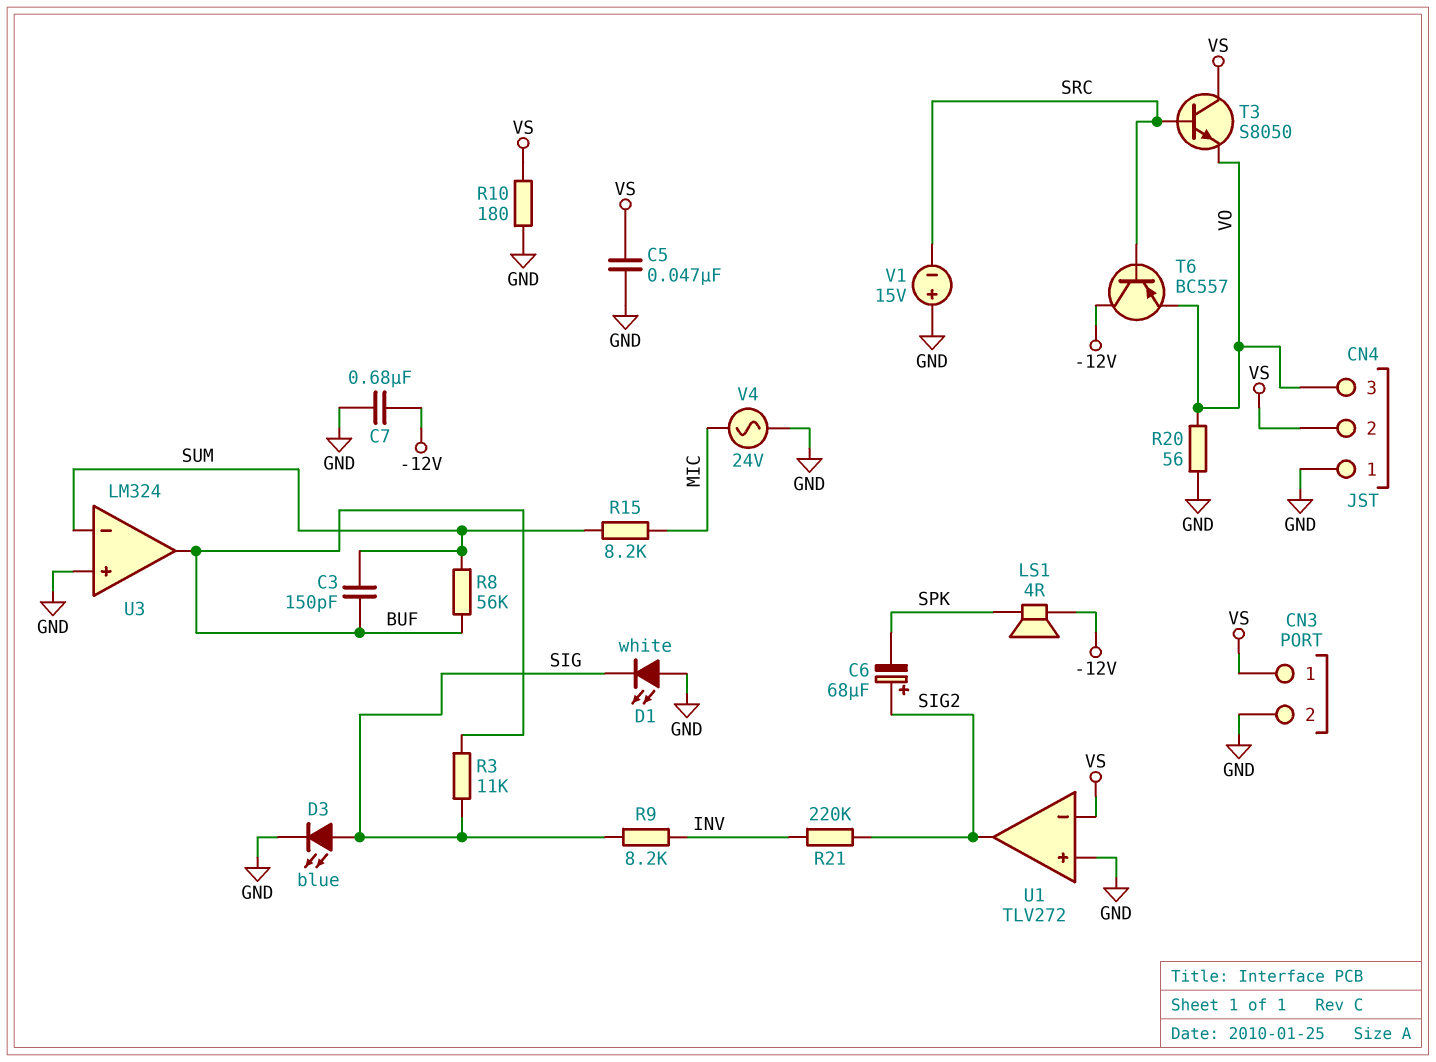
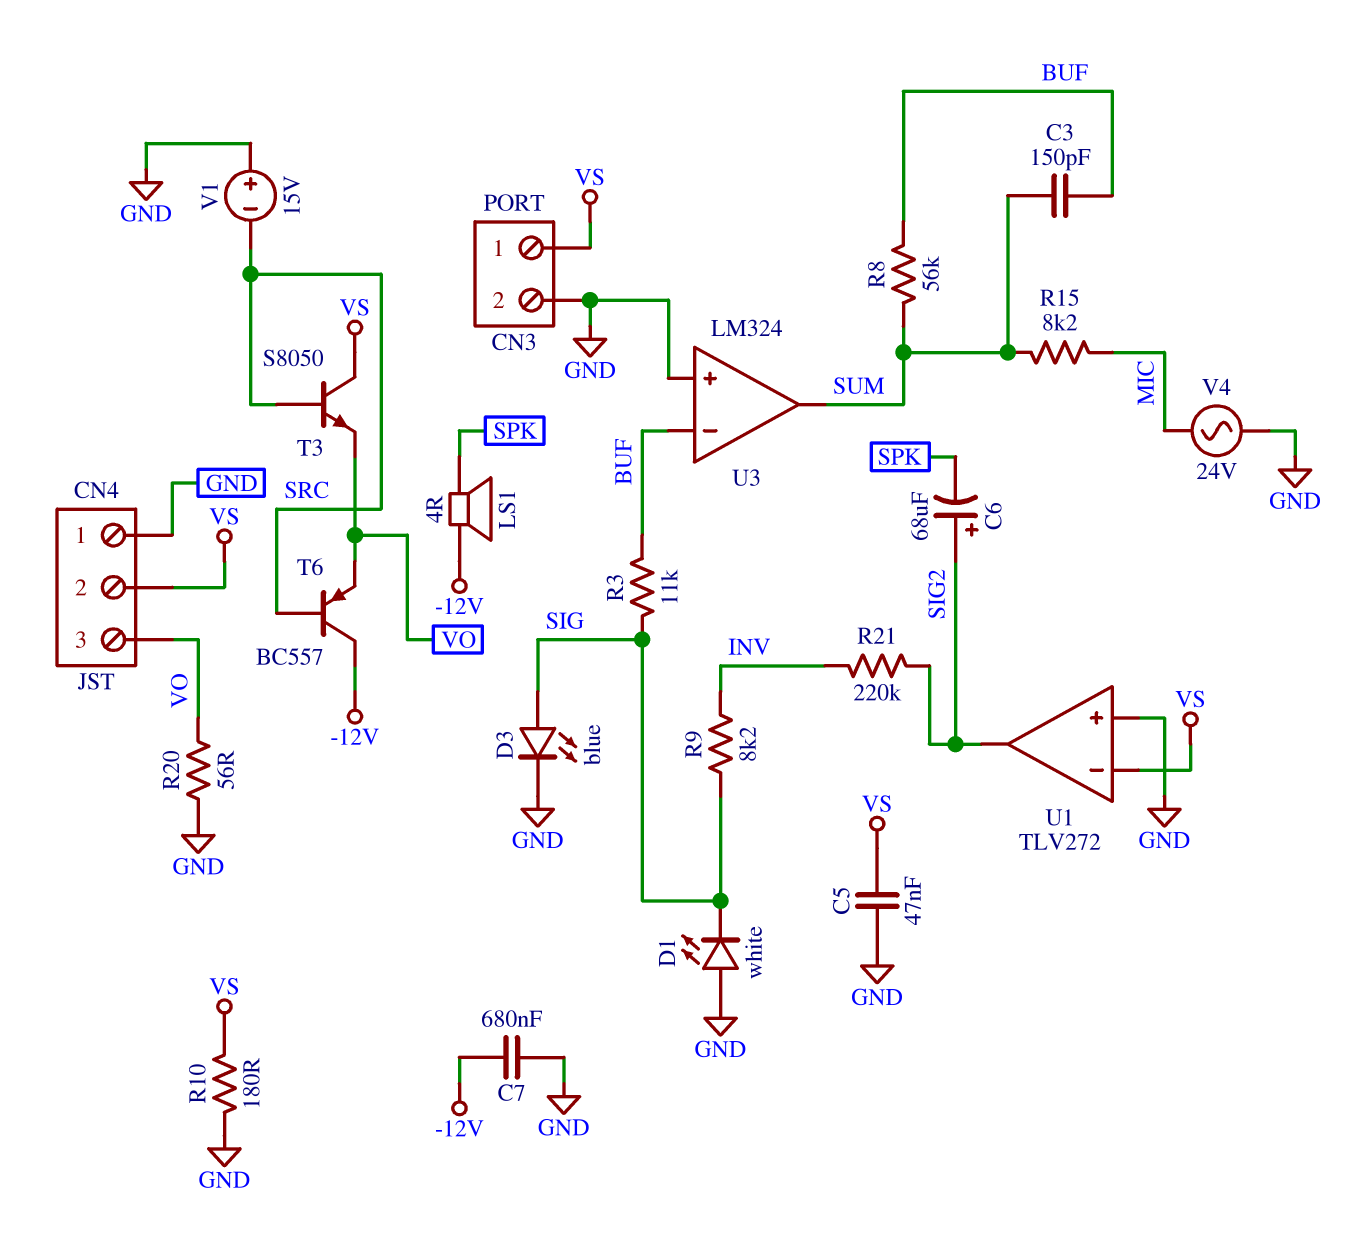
U3 pin in-: SUM -> BUF
U3 pin out: BUF -> SUM

